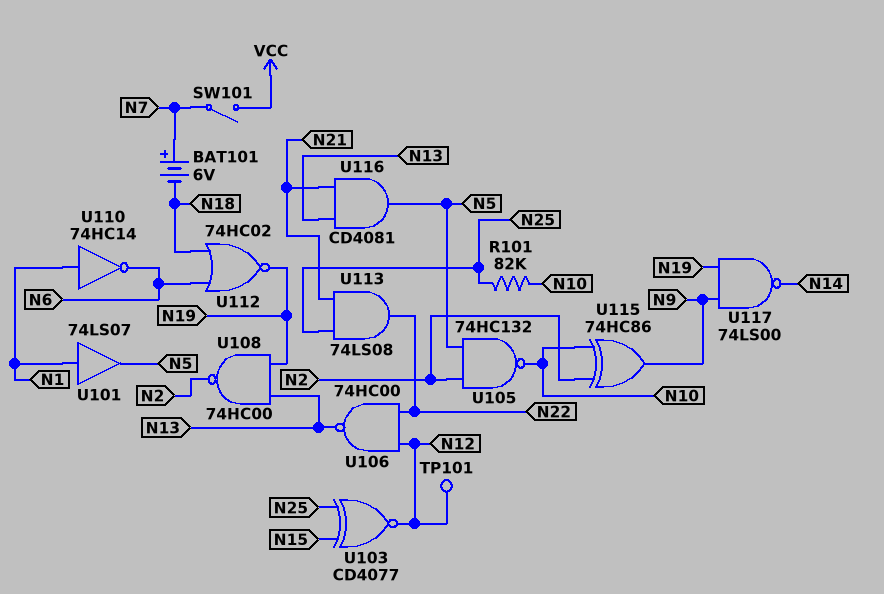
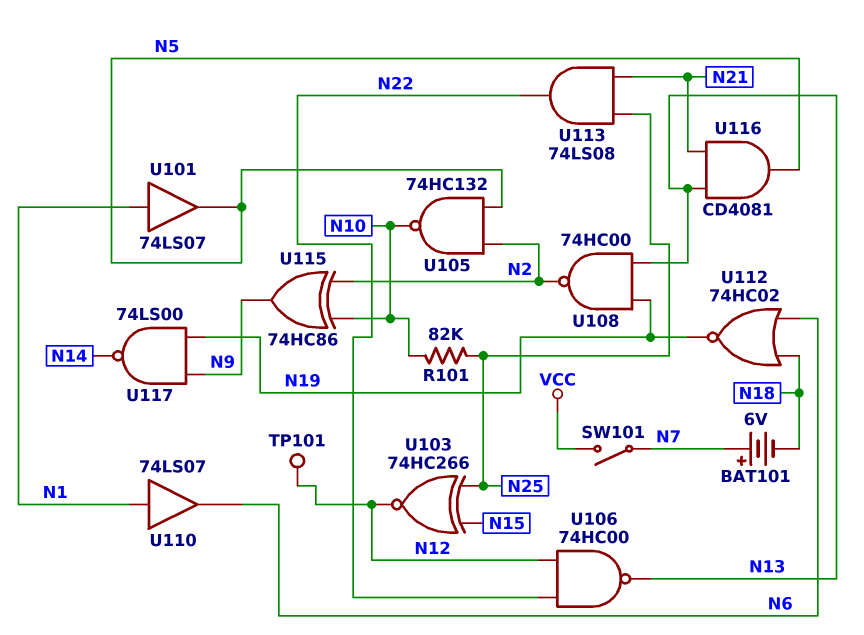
U103: XNOR CD4077 (in N15, in N25, out N12) -> XNOR 74HC266 (in N15, in N25, out N12)
U110: NOT 74HC14 (in N1, out N6) -> buffer 74LS07 (in N1, out N6)

